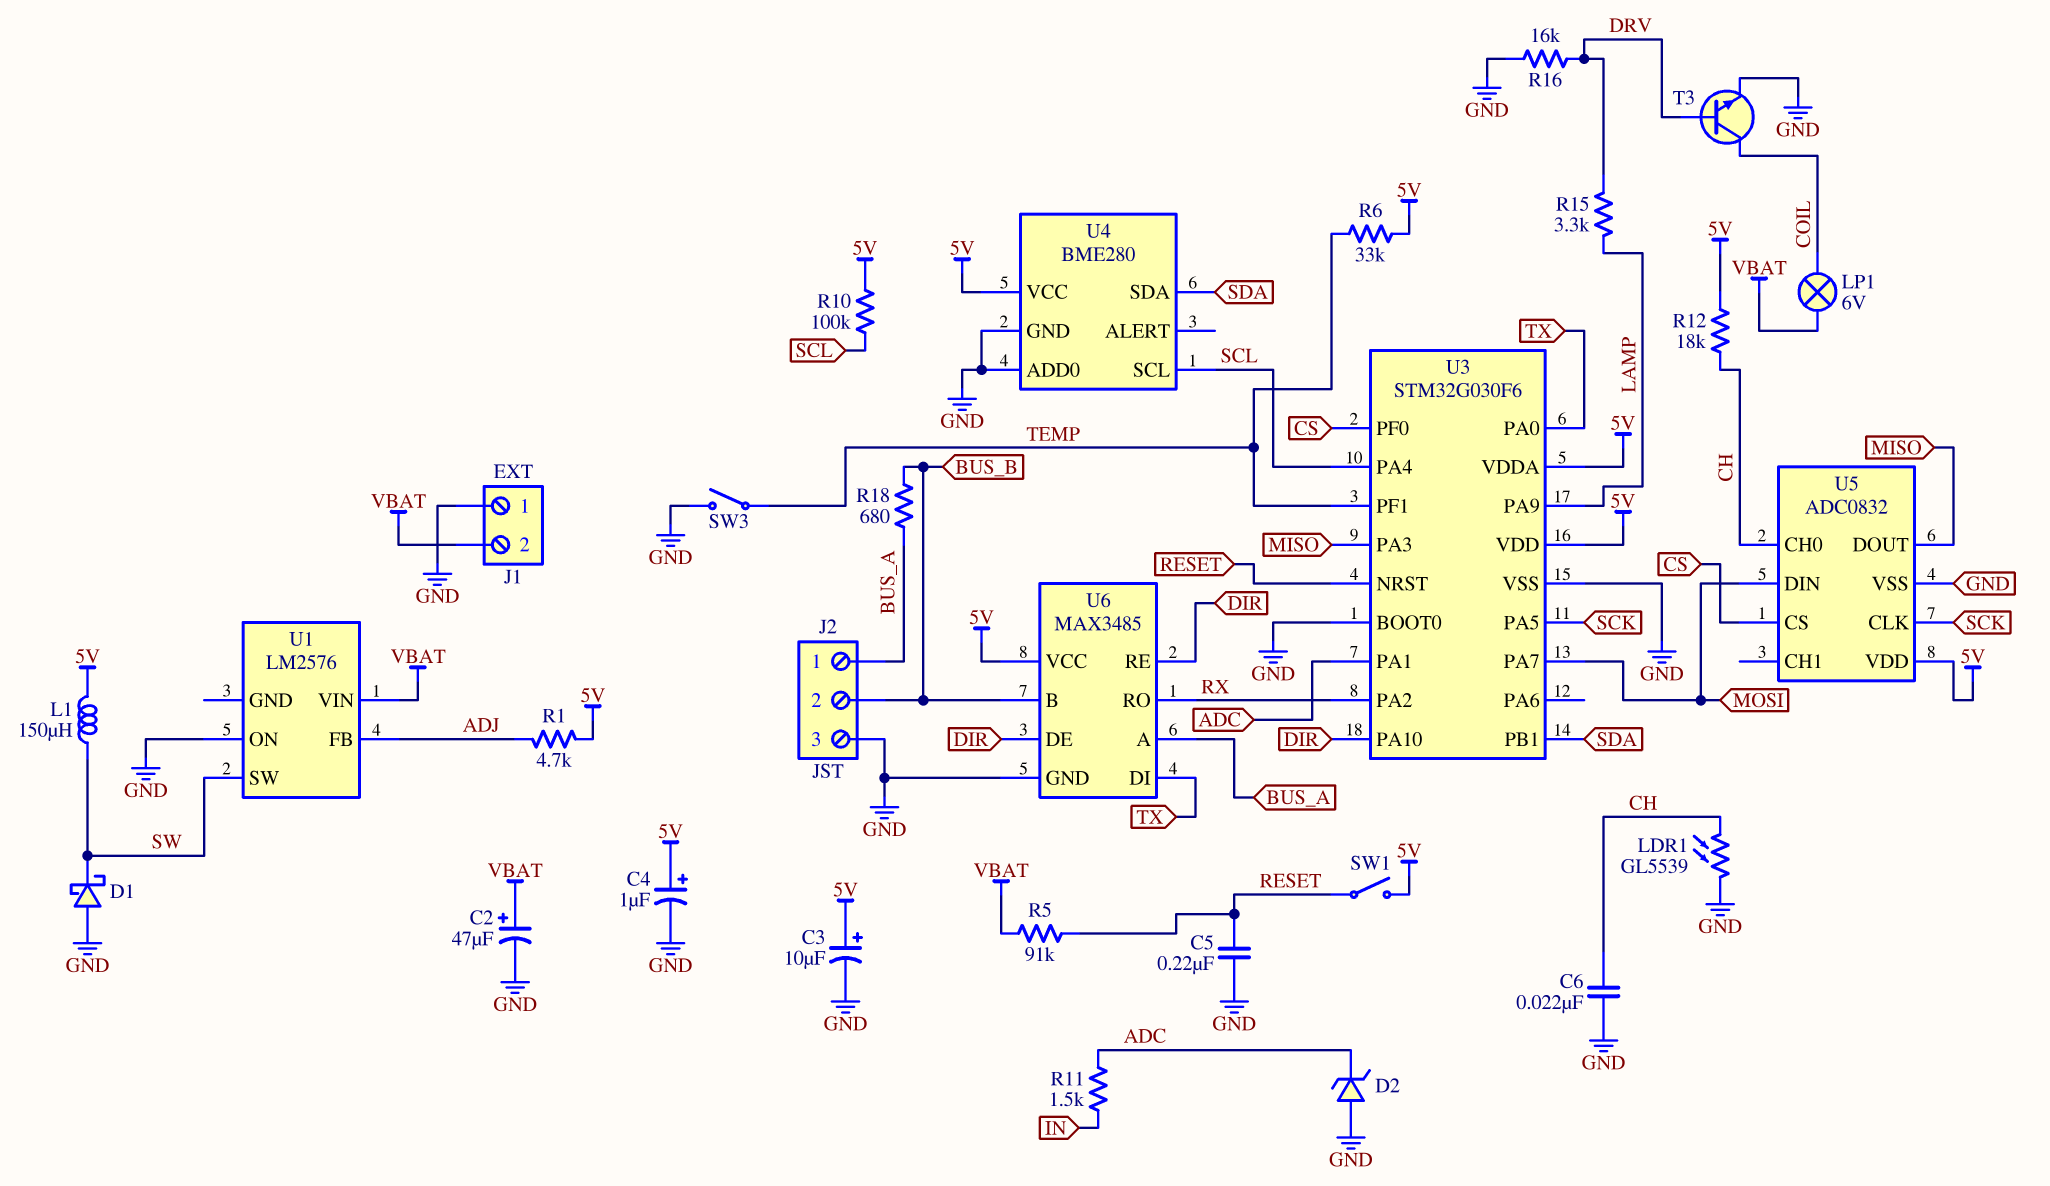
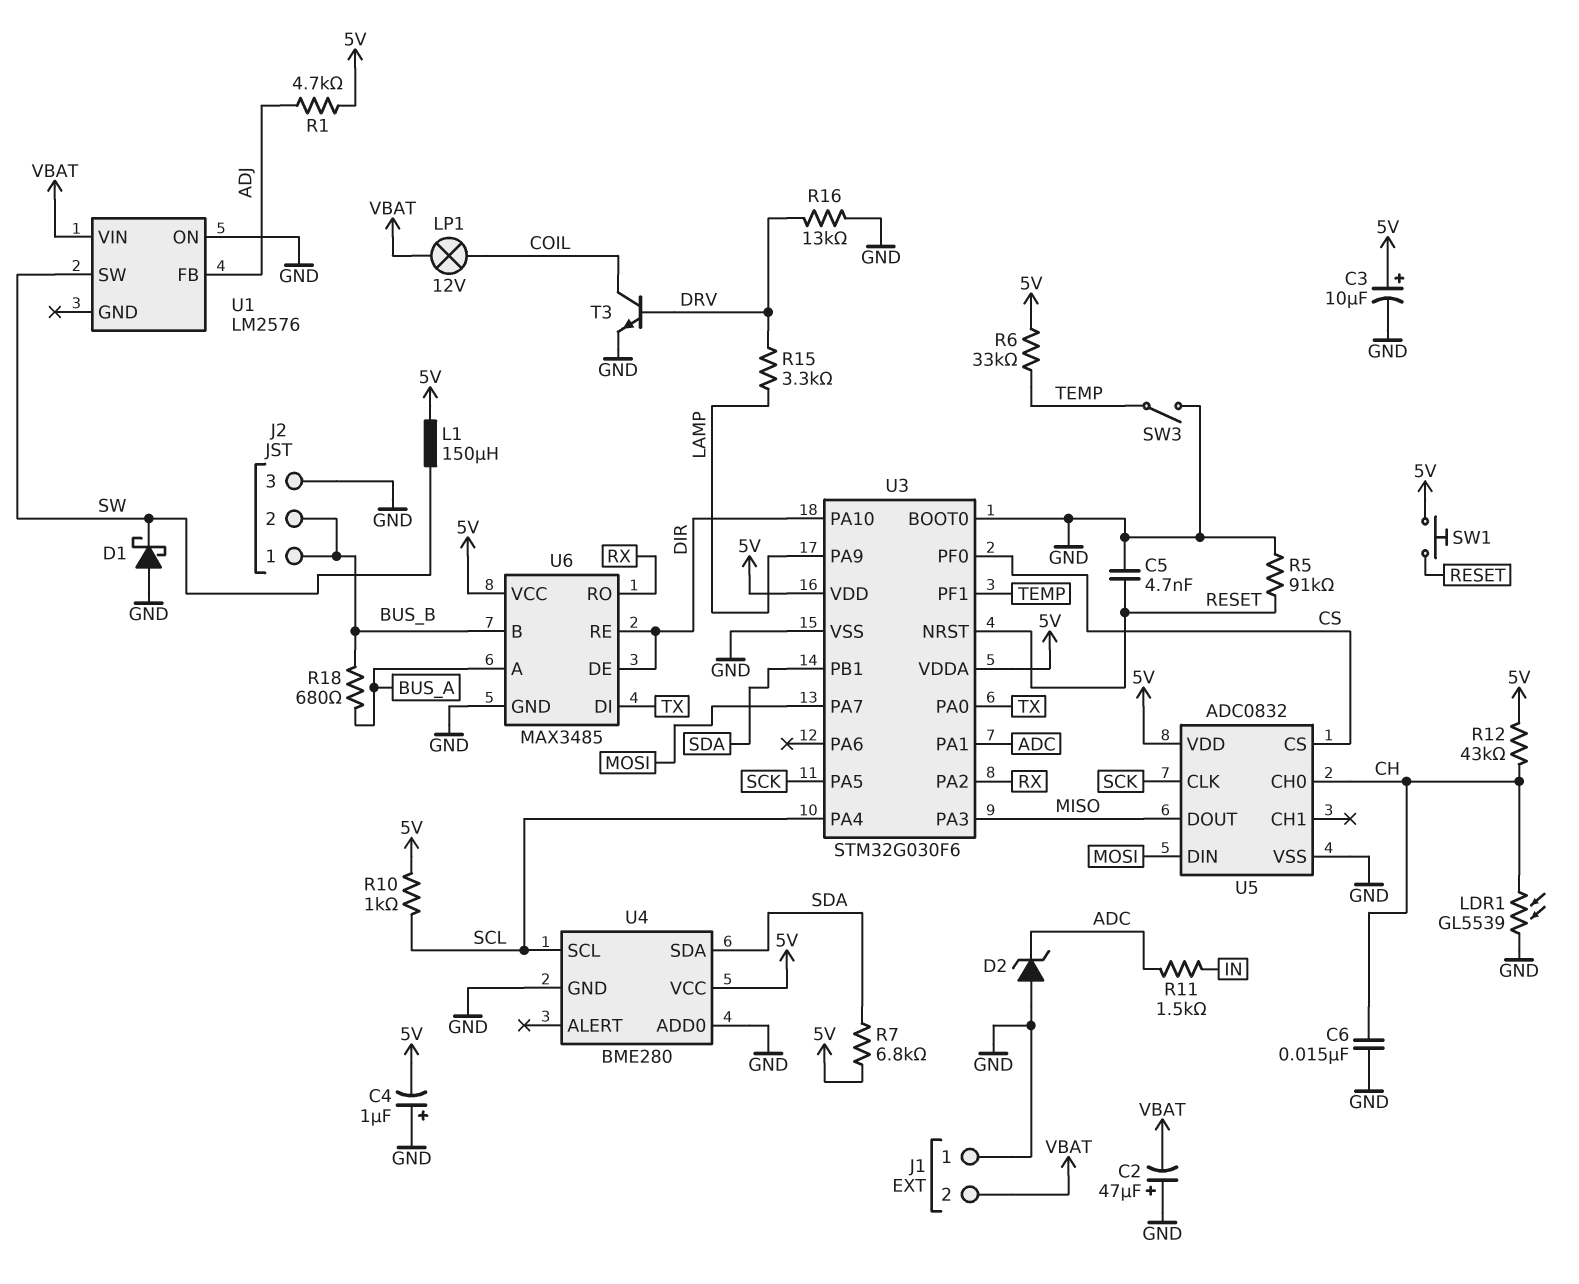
C2: 47uF (plus VBAT, minus GND) -> 47uF (plus GND, minus VBAT)
C4: 1uF (plus 5V, minus GND) -> 1uF (plus GND, minus 5V)
C5: 220nF (GND, RESET) -> 4.7nF (GND, RESET)
C6: 22nF (CH, GND) -> 15nF (CH, GND)
J2 pin 1: BUS_A -> BUS_B
LP1: lamp 6V (COIL, VBAT) -> lamp 12V (COIL, VBAT)
R5: 91k (RESET, VBAT) -> 91k (GND, RESET)
R7: none -> 6.8k (5V, SDA)
R10: 100k (5V, SCL) -> 1k (5V, SCL)
R12: 18k (5V, CH) -> 43k (5V, CH)
R16: 16k (DRV, GND) -> 13k (DRV, GND)
SW1: switch (5V, RESET) -> button (5V, RESET)

